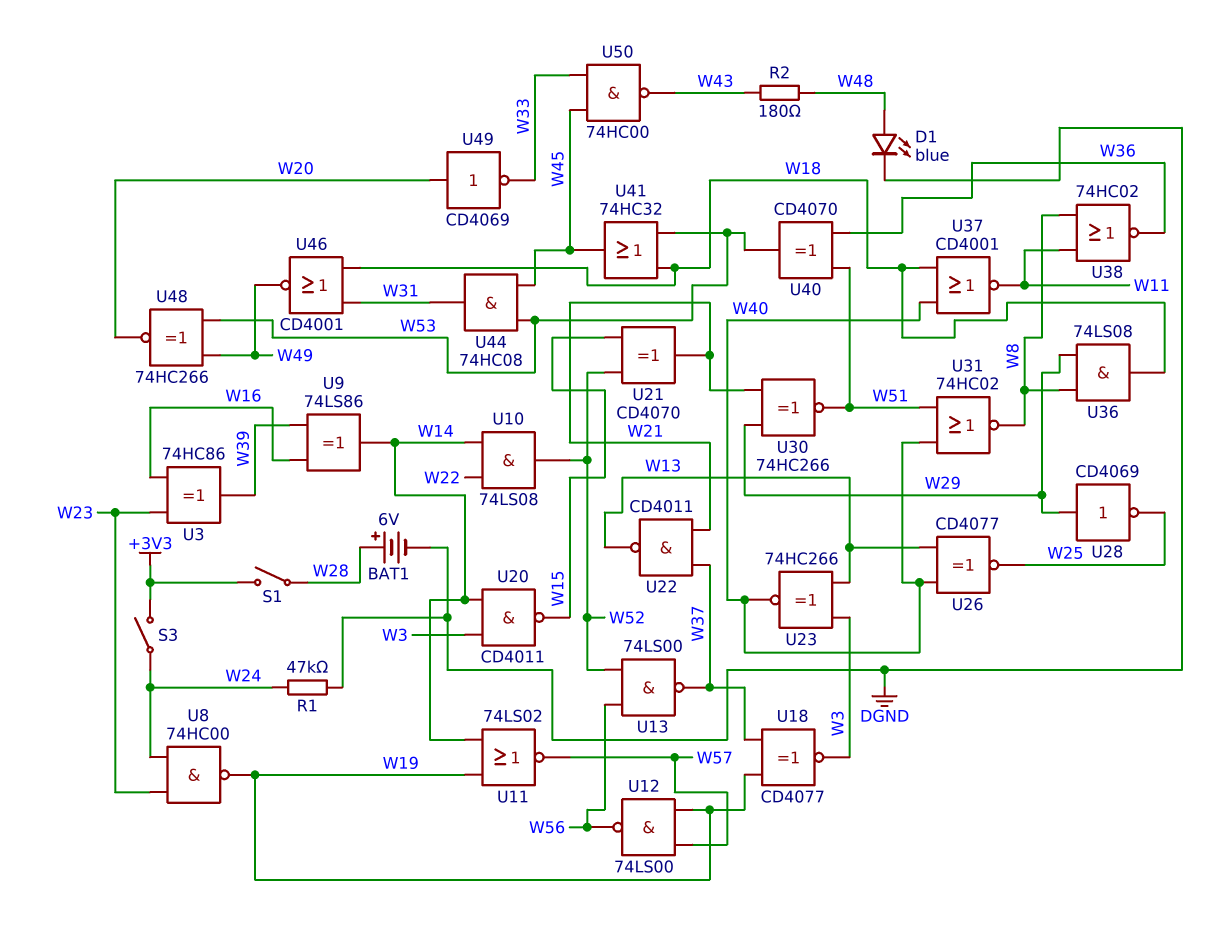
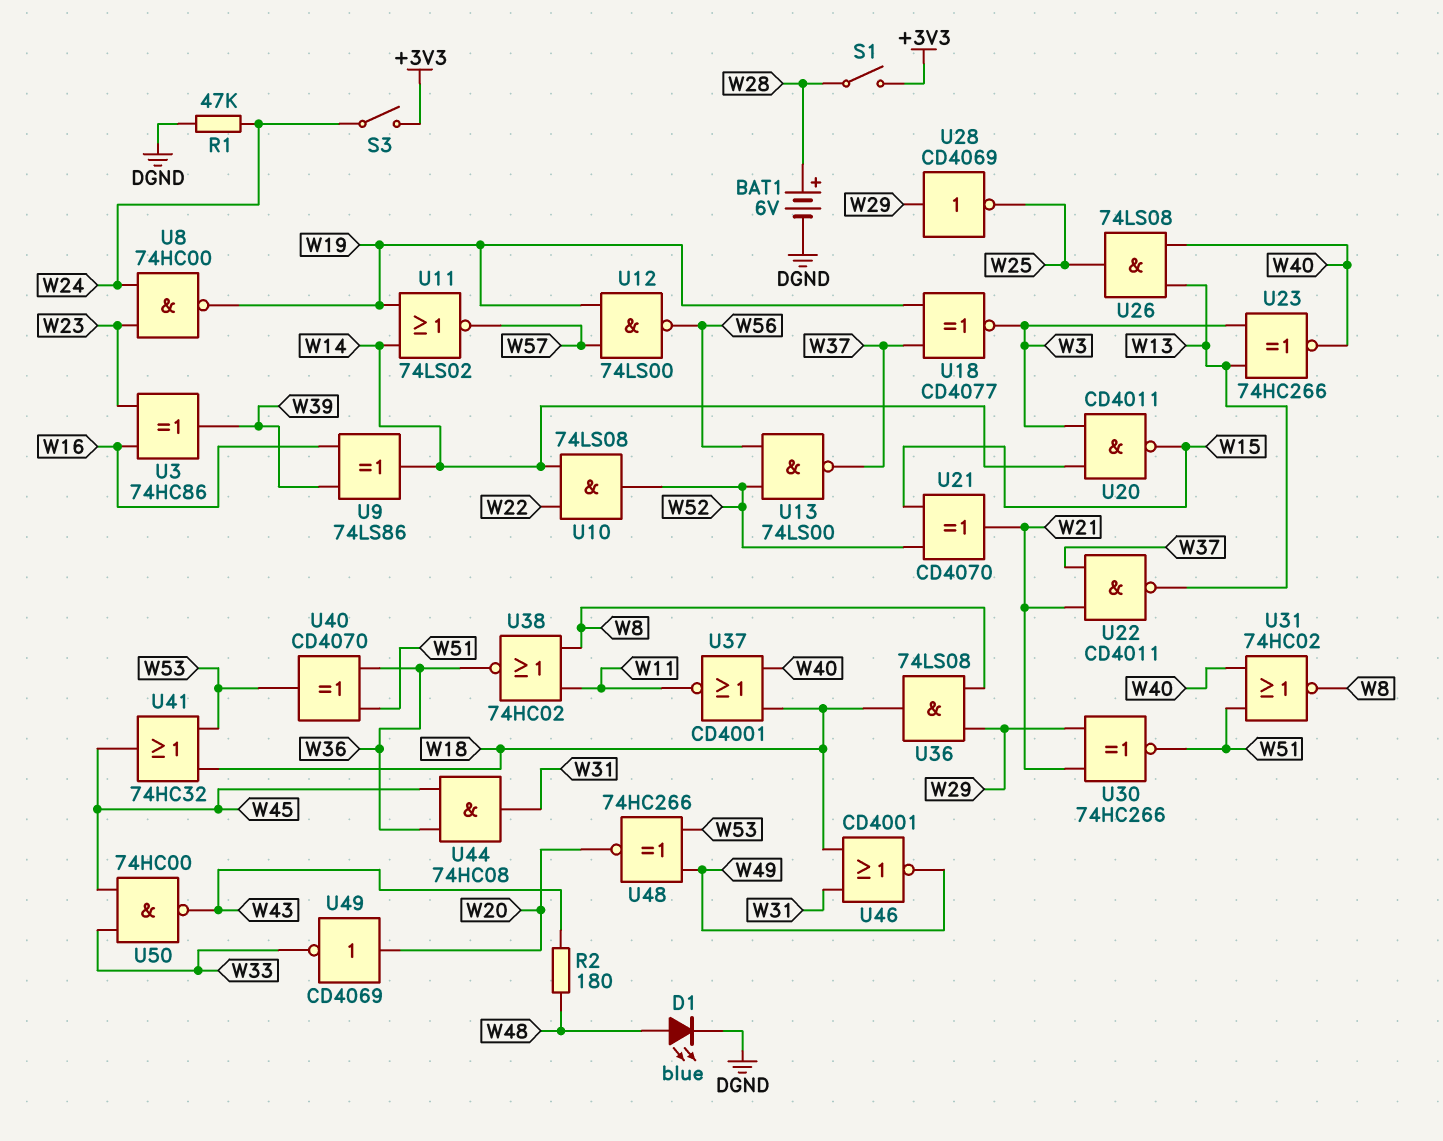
U26: XNOR CD4077 (in W13, in W40, out W25) -> AND 74LS08 (in W13, in W40, out W25)
U44: AND 74HC08 (in W45, in W53, out W31) -> AND 74HC08 (in W36, in W45, out W31)

